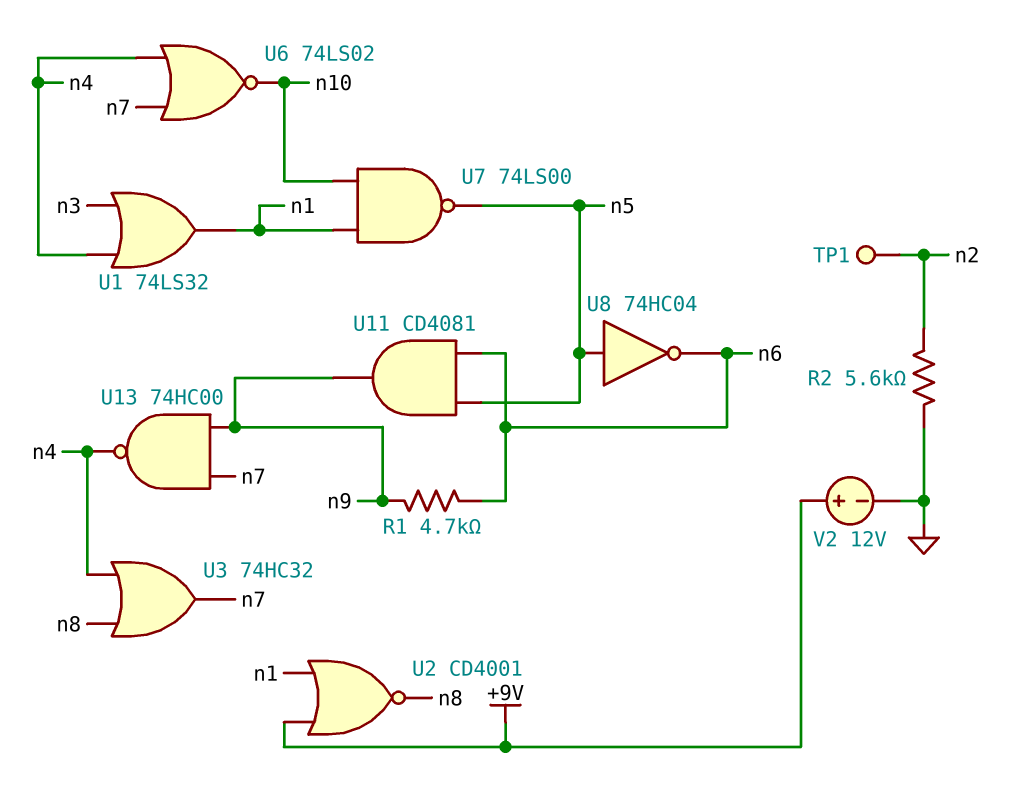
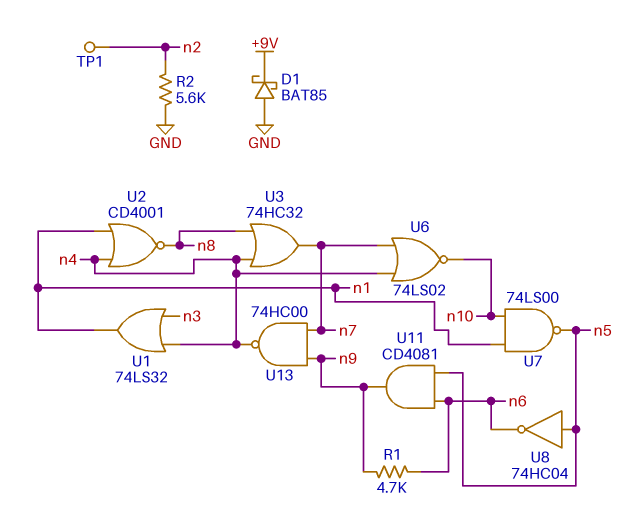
D1: none -> schottky BAT85 (A GND, K +9V)
U2: NOR CD4001 (in +9V, in n1, out n8) -> NOR CD4001 (in n1, in n4, out n8)
V2: 12V (plus +9V, minus GND) -> none

